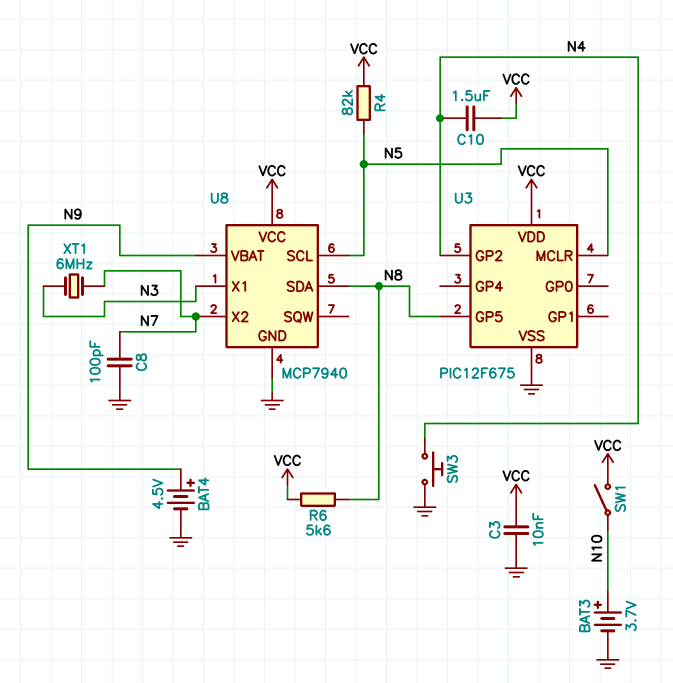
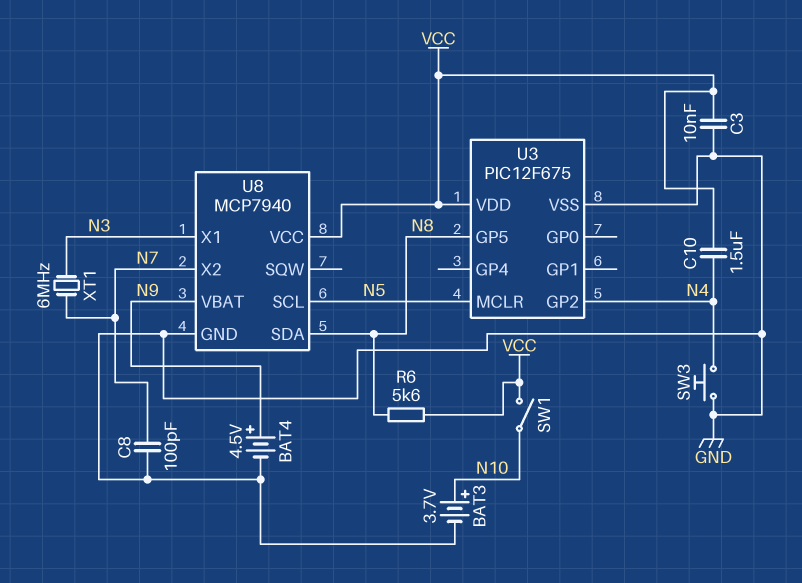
R4: 82k (N5, VCC) -> none

